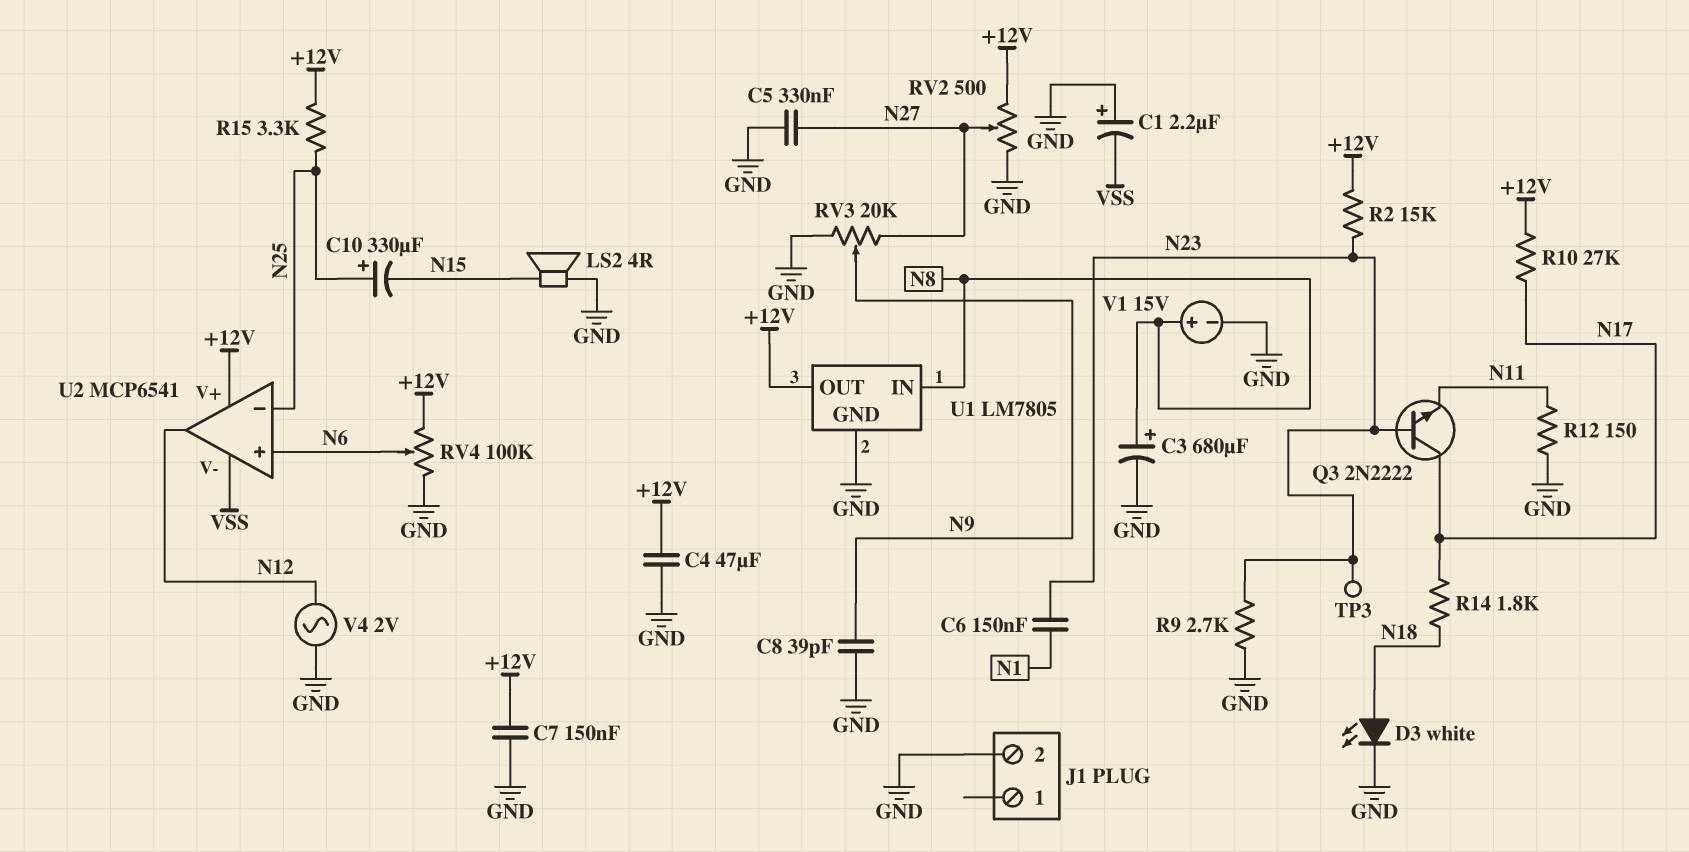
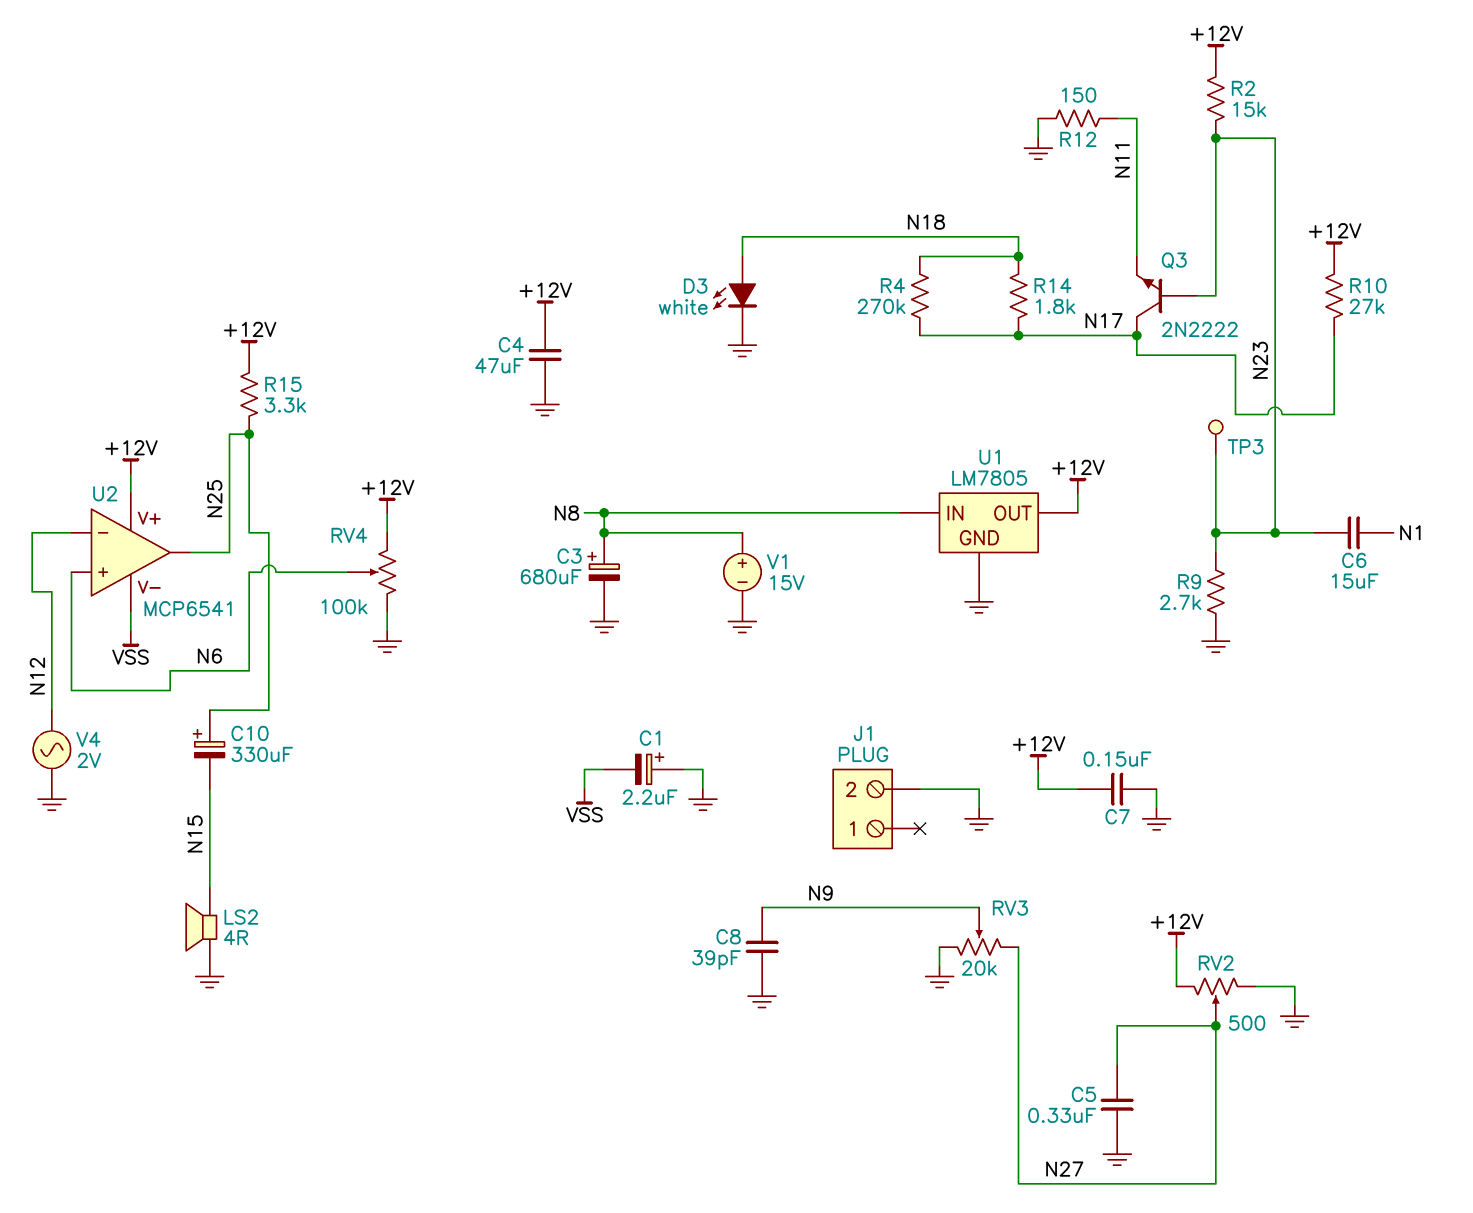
C6: 150nF (N1, N23) -> 15uF (N1, N23)
R4: none -> 270k (N17, N18)
U2 pin in-: N25 -> N12
U2 pin out: N12 -> N25

